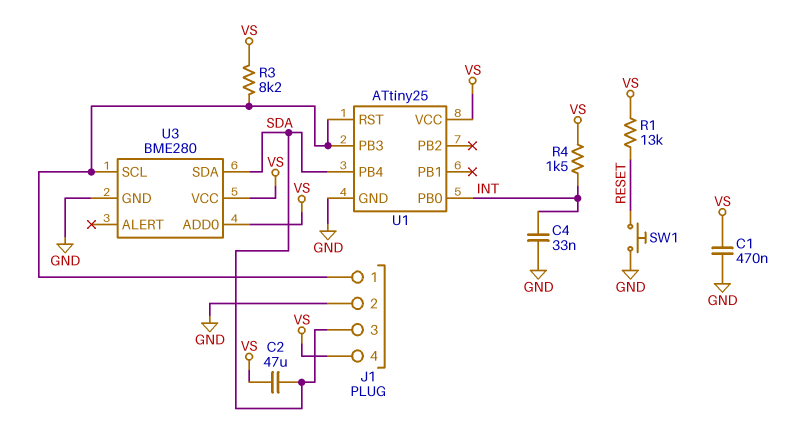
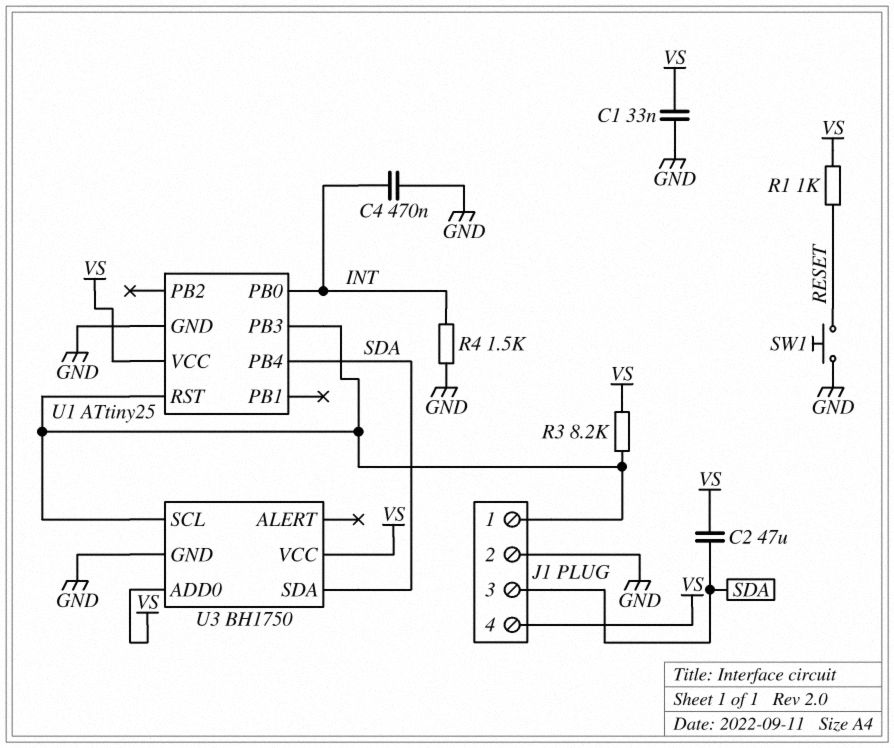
C1: 470nF (GND, VS) -> 33nF (GND, VS)
C4: 33nF (GND, INT) -> 470nF (GND, INT)
R1: 13k (RESET, VS) -> 1k (RESET, VS)
R4: 1.5k (INT, VS) -> 1.5k (GND, INT)
U3: BME280 -> BH1750

